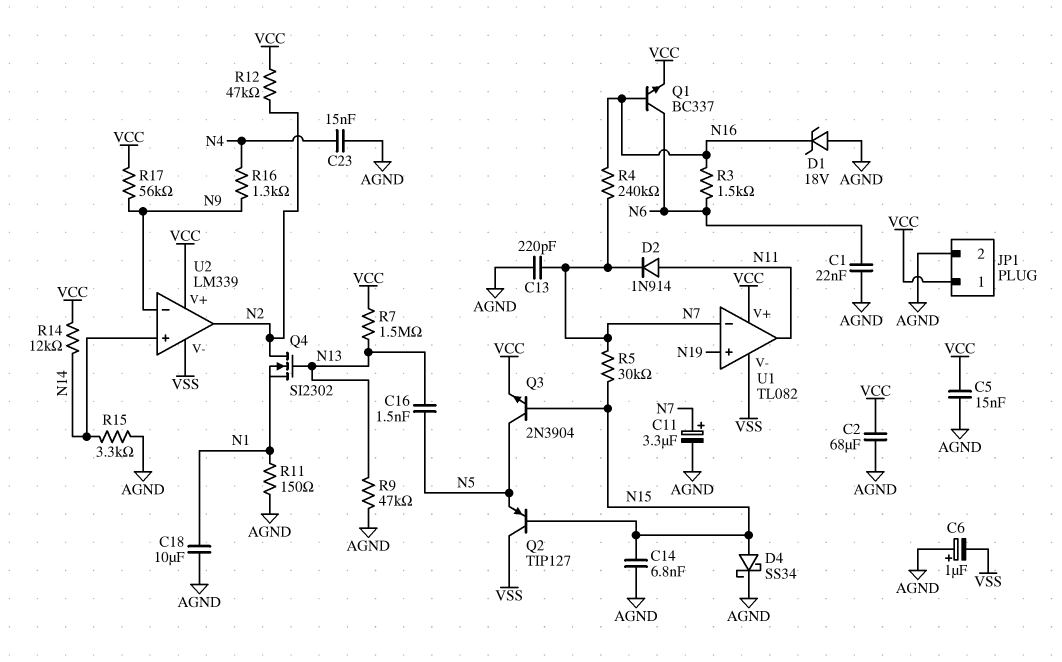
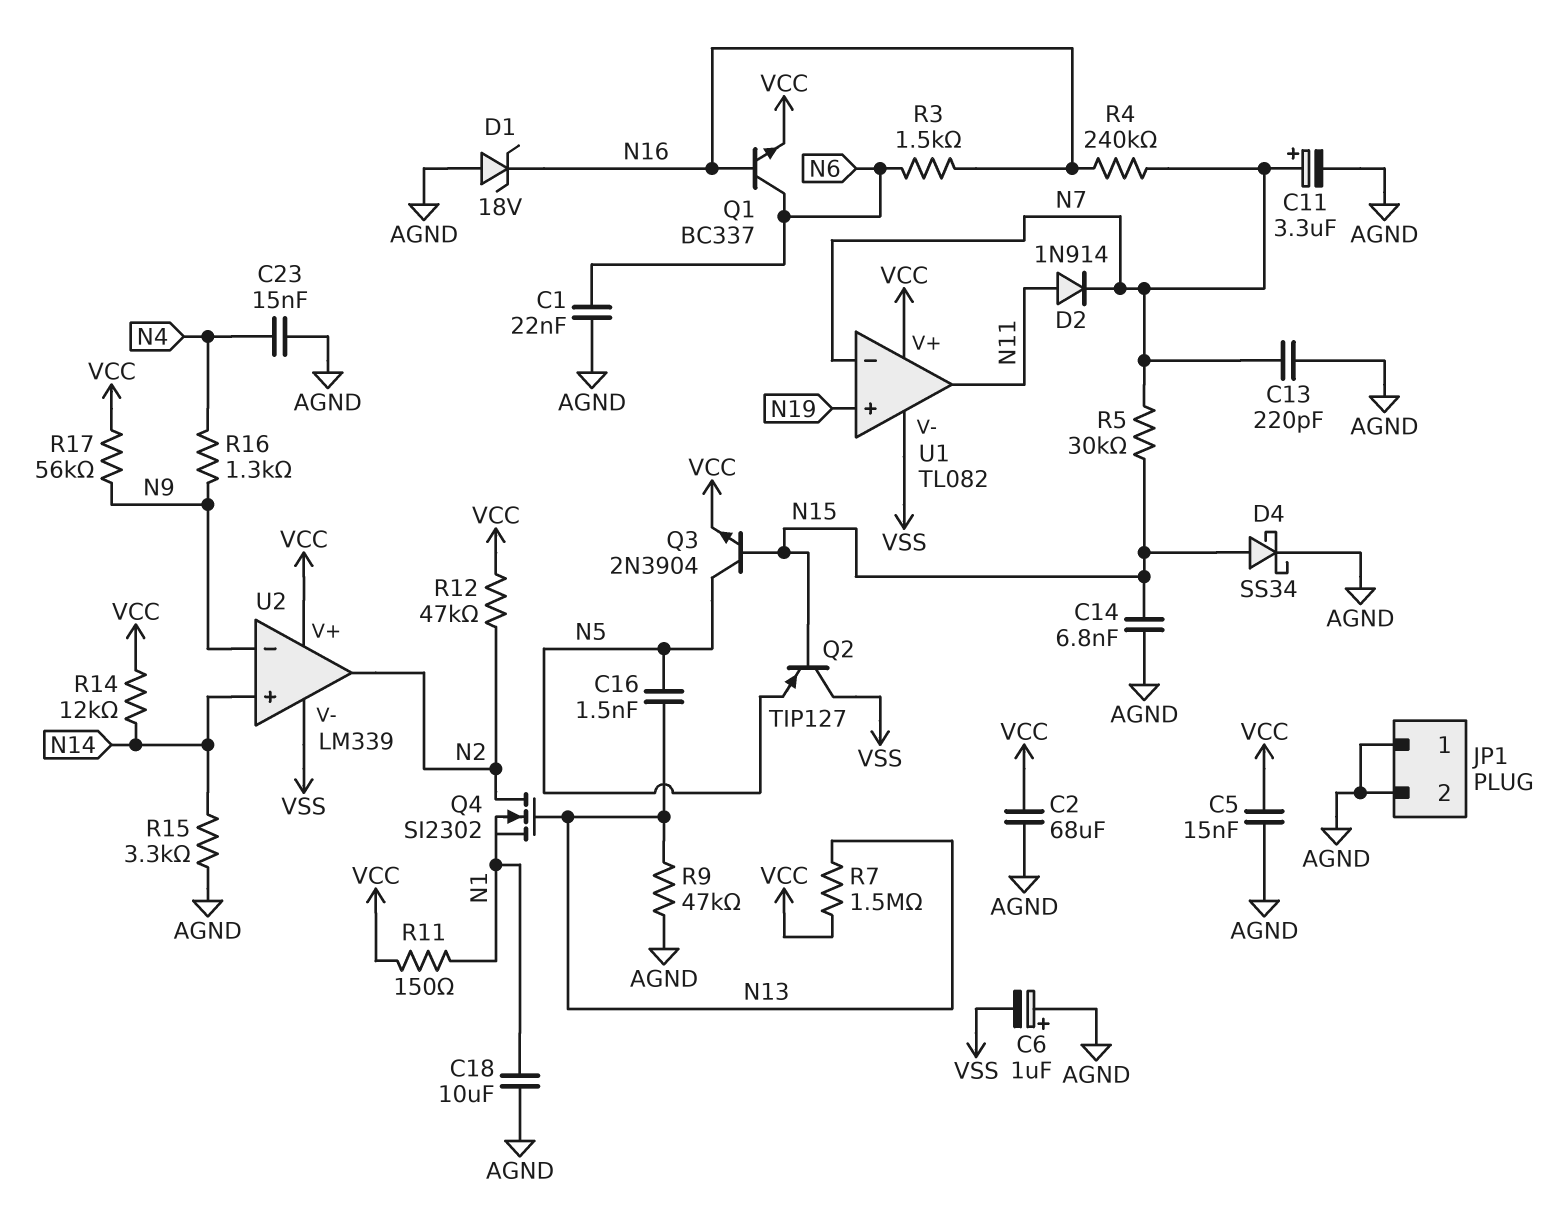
JP1 pin 1: VCC -> AGND
R11: 150 (AGND, N1) -> 150 (N1, VCC)

